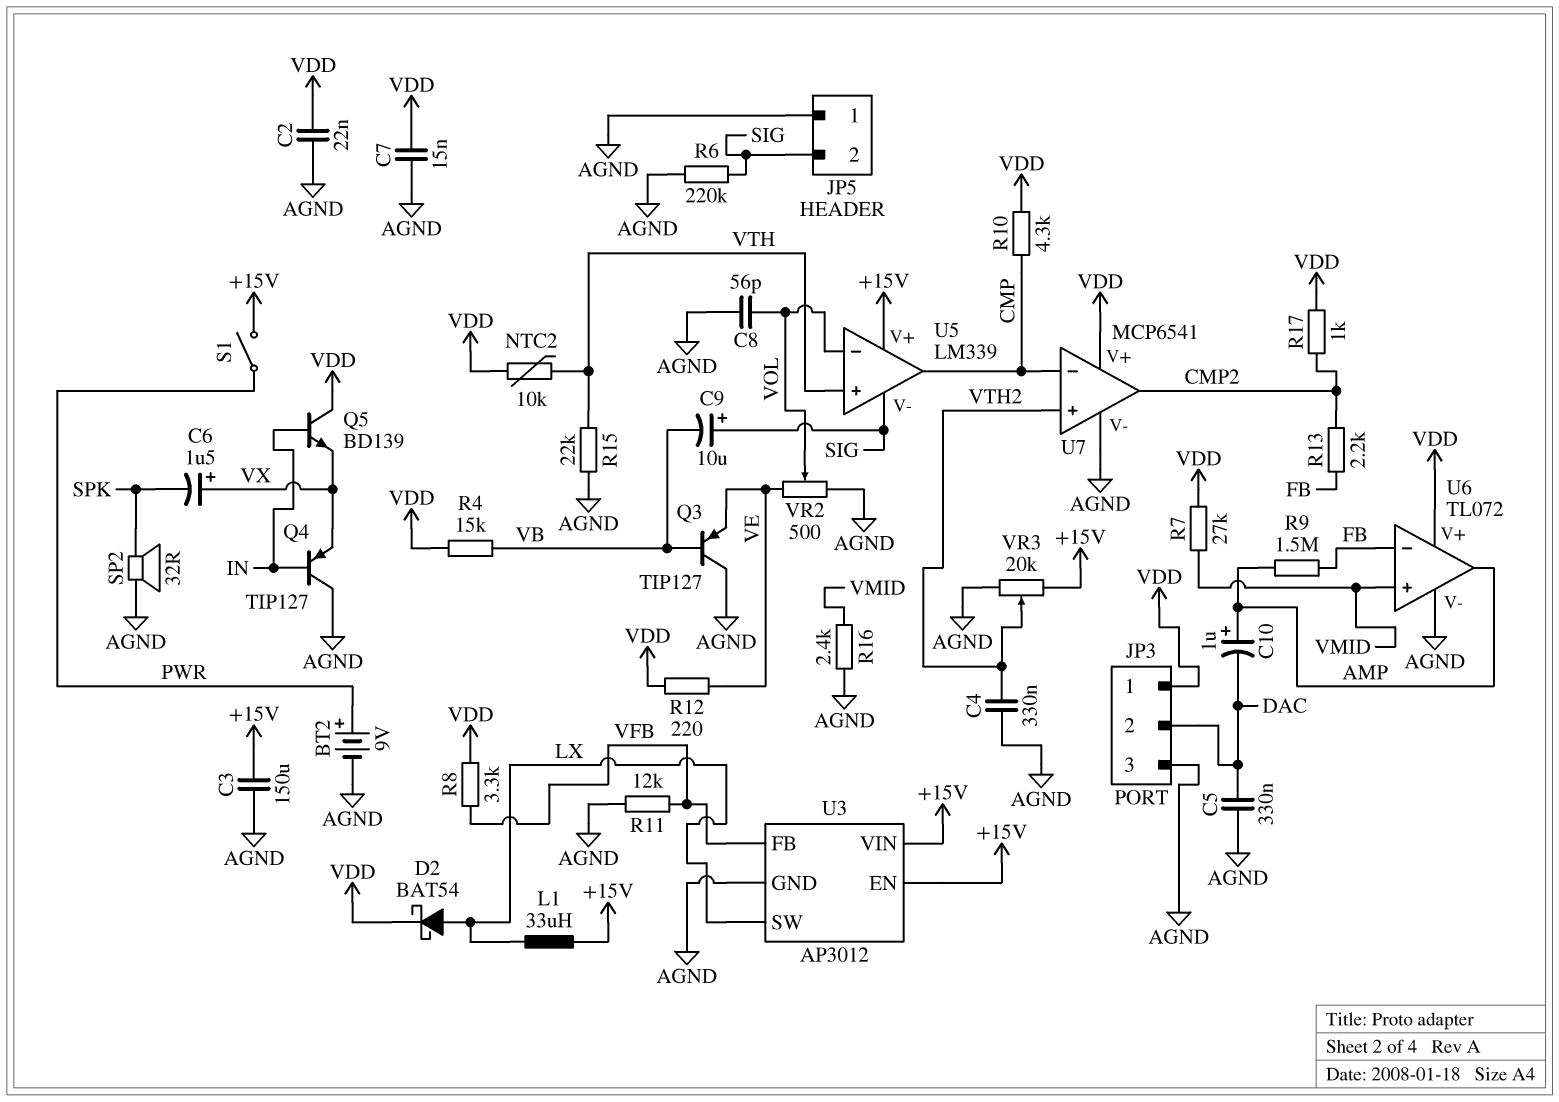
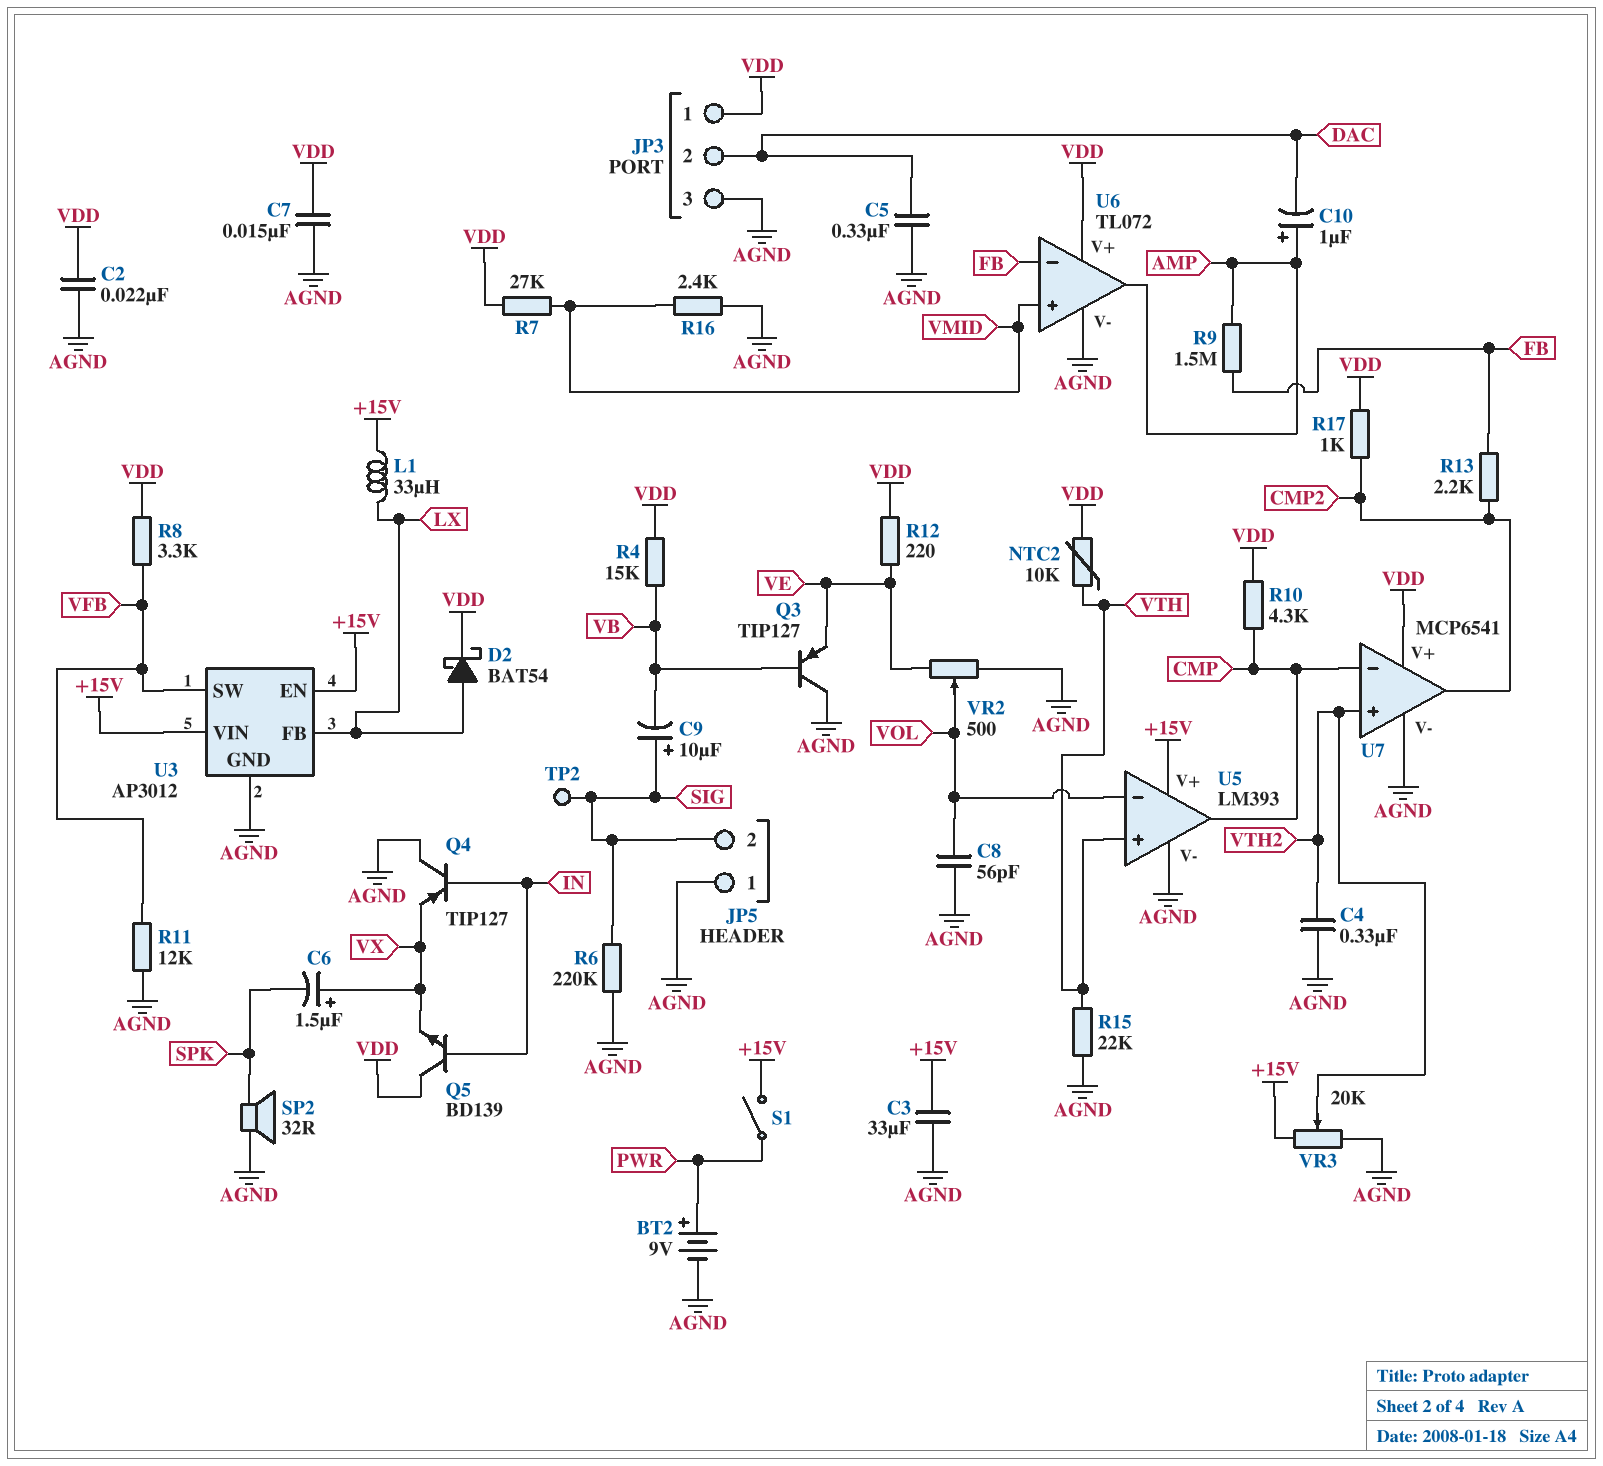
C3: 150uF (+15V, AGND) -> 33uF (+15V, AGND)
TP2: none -> test point (SIG)
U3 pin FB: VFB -> LX
U3 pin SW: LX -> VFB
U5: LM339 -> LM393
U5 pin V-: SIG -> AGND

